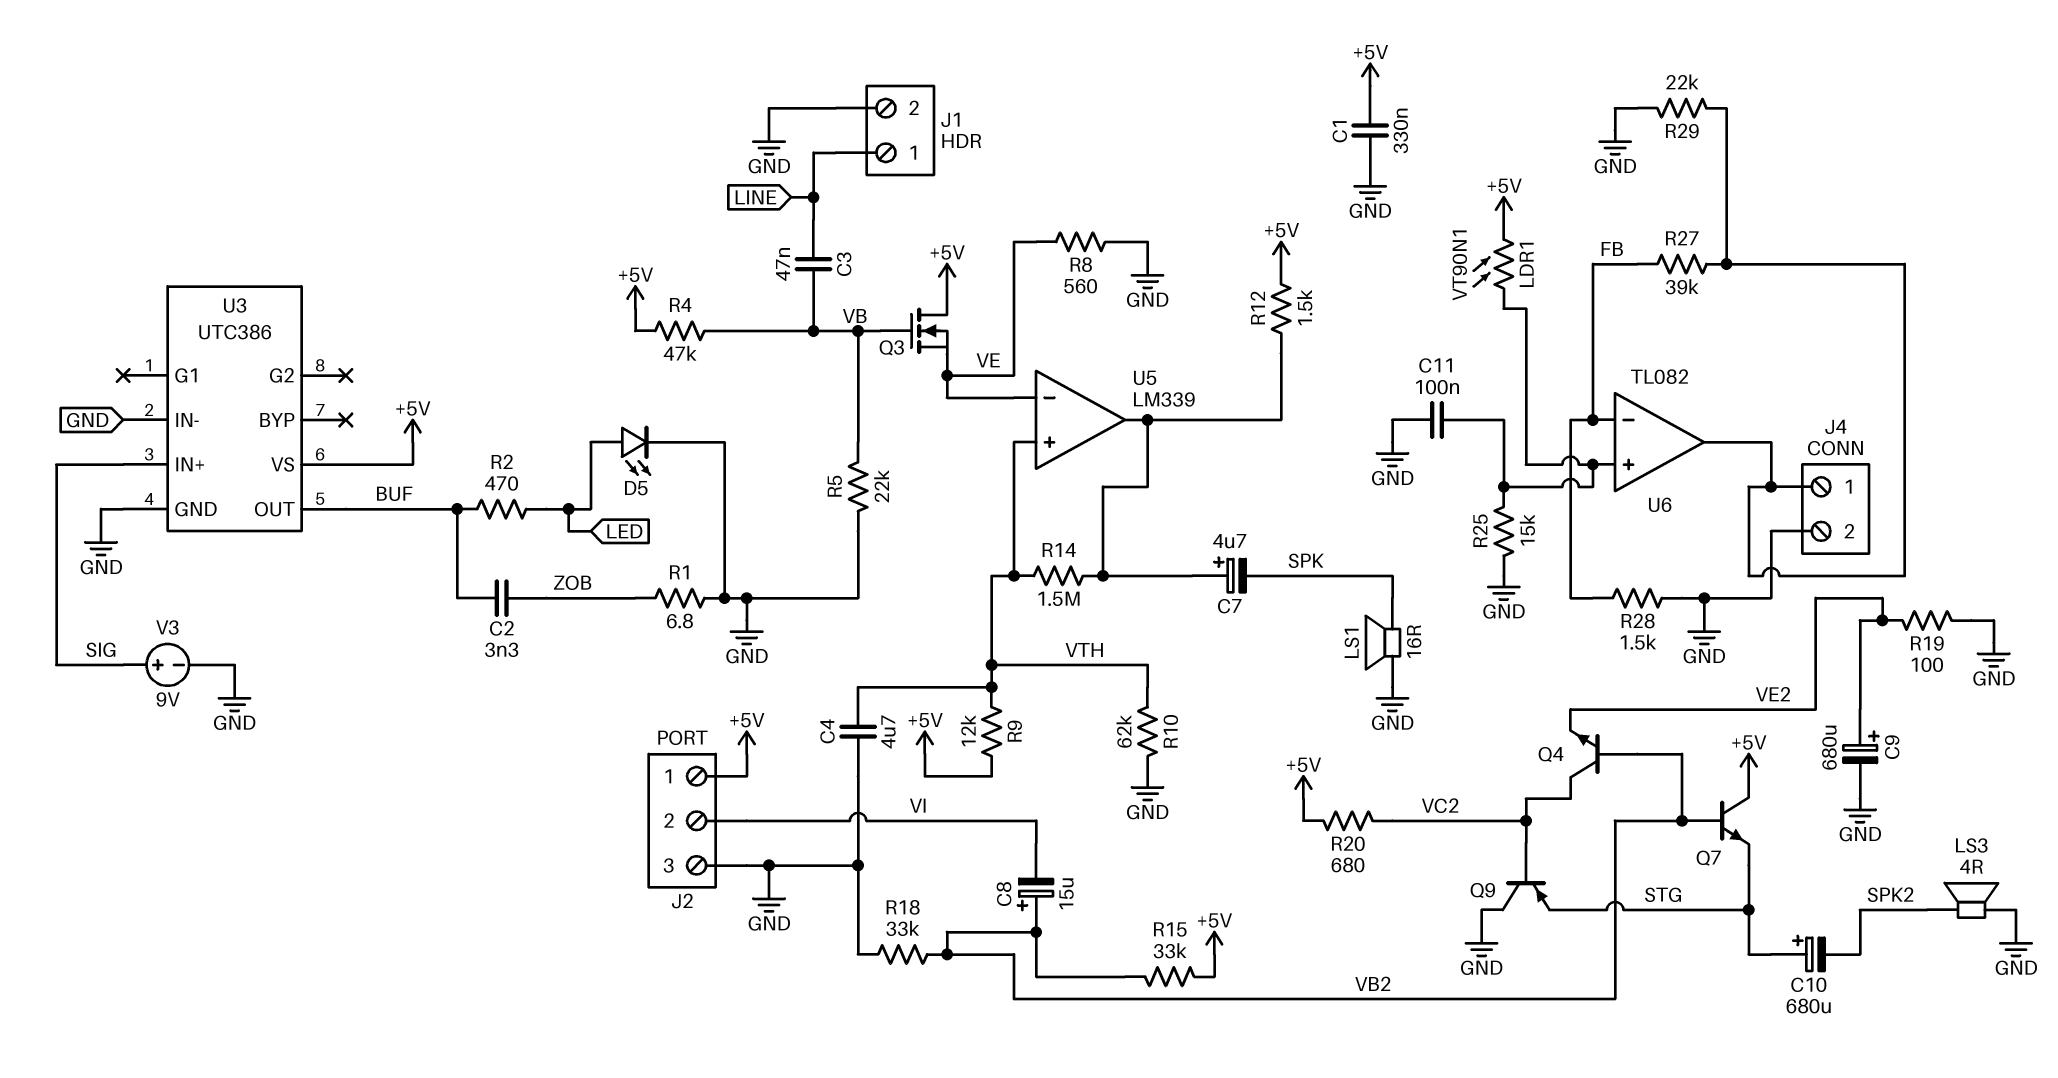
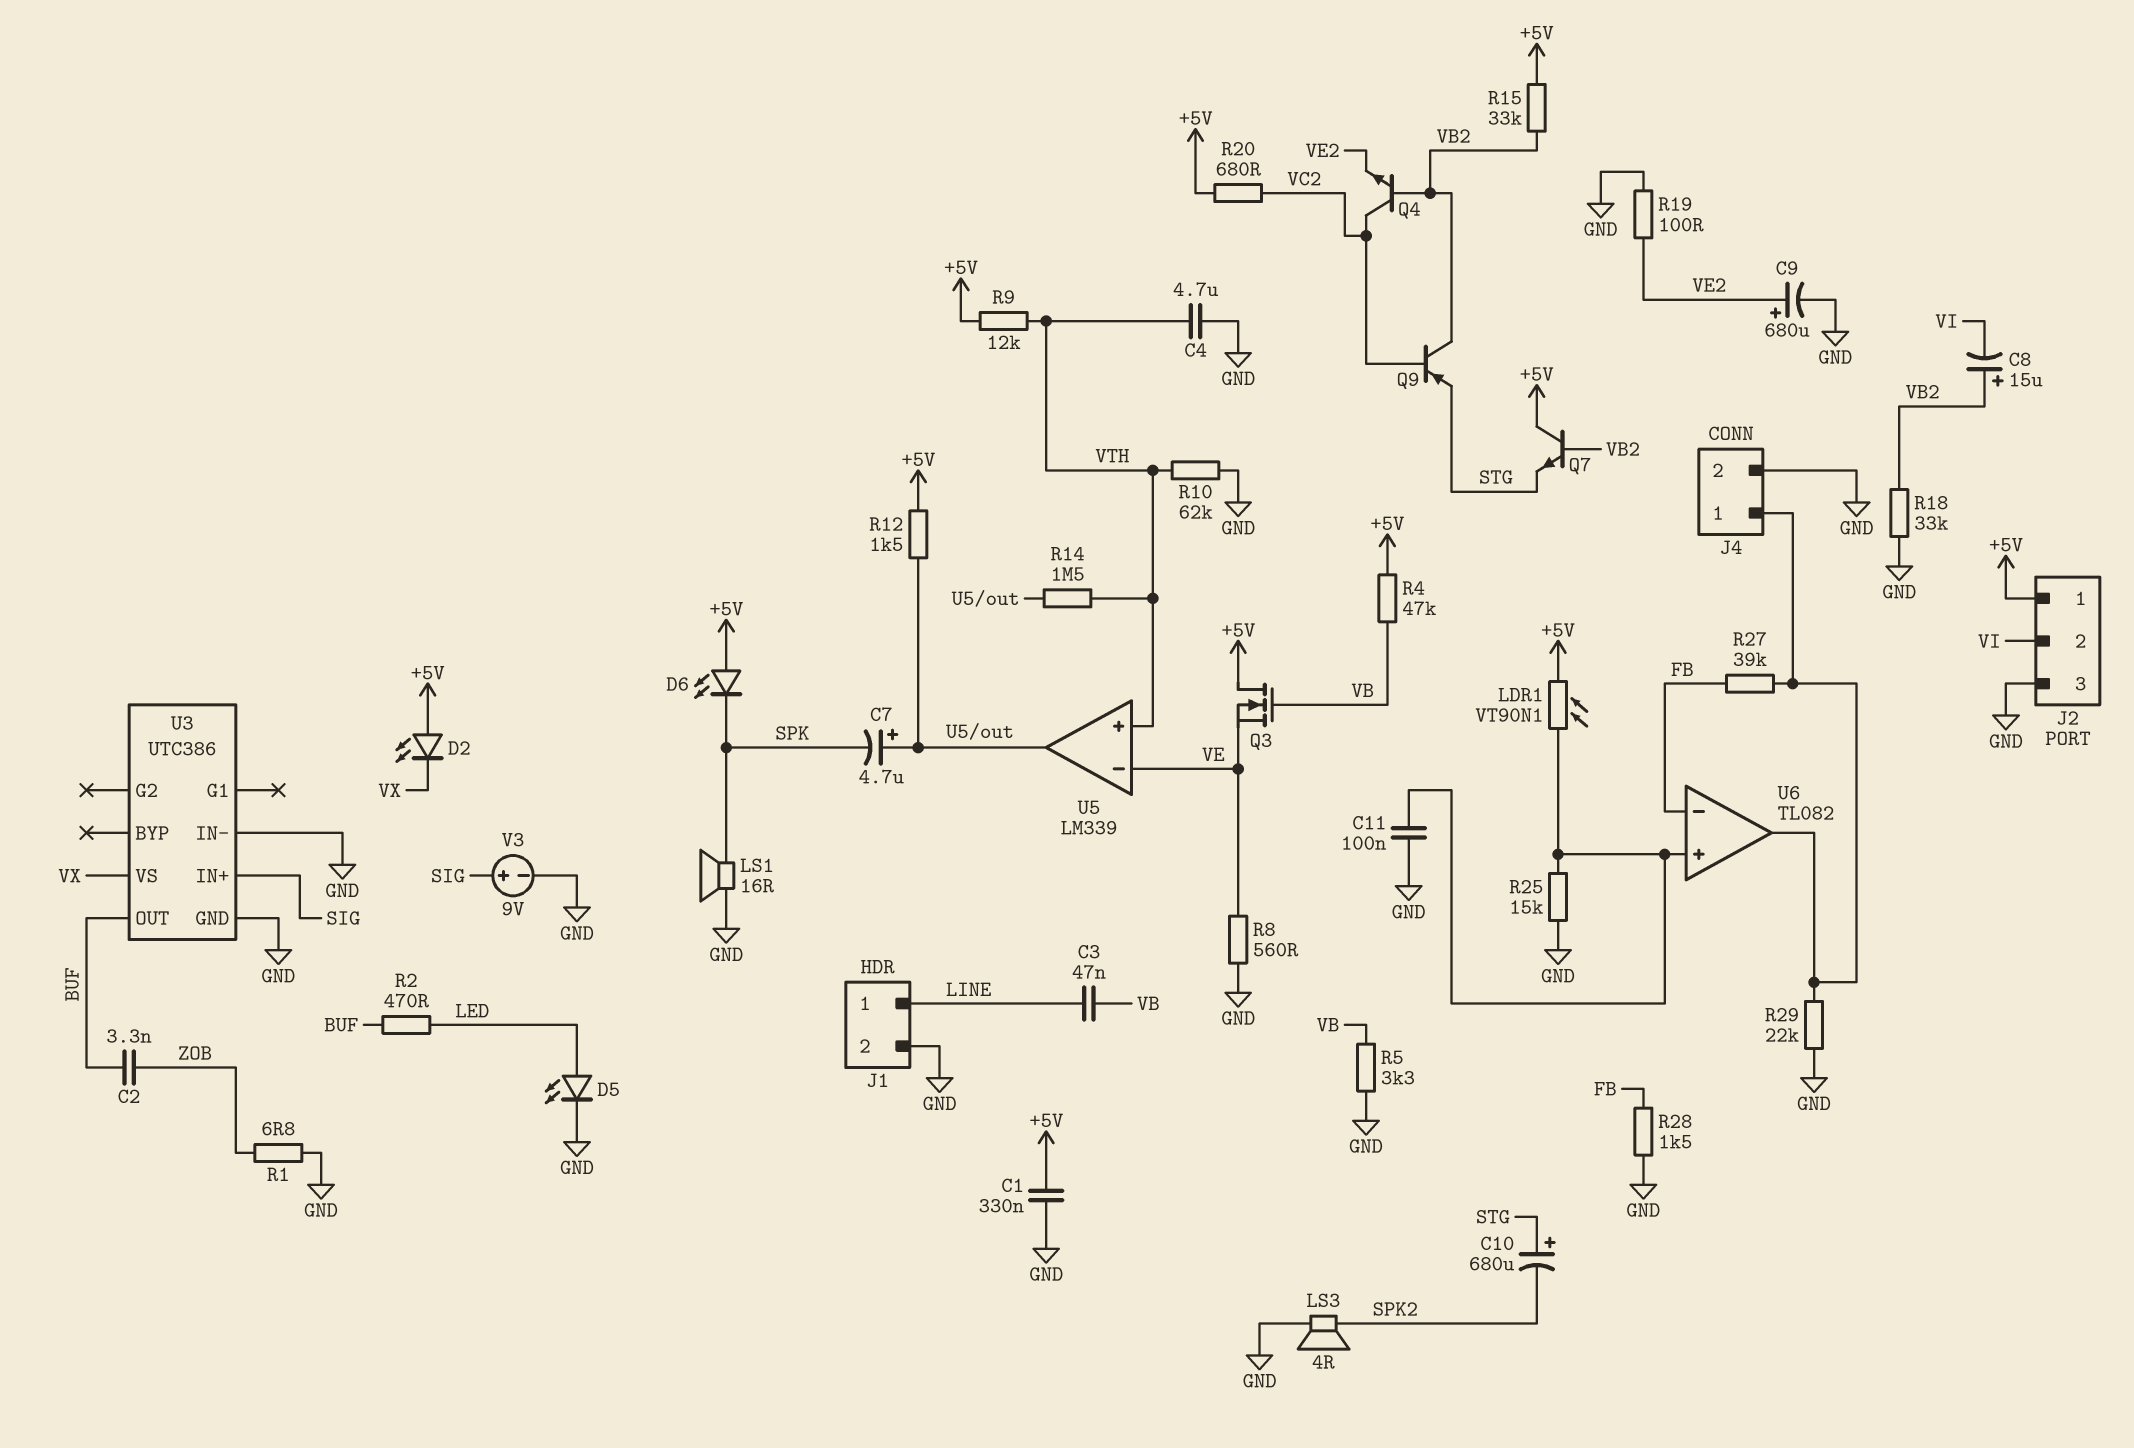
D2: none -> LED (A +5V, K VX)
D6: none -> LED (A +5V, K SPK)
Q9: PNP (B VC2, C GND, E STG) -> PNP (B VC2, C VB2, E STG)
R5: 22k (GND, VB) -> 3.3k (GND, VB)
U3 pin VS: +5V -> VX

